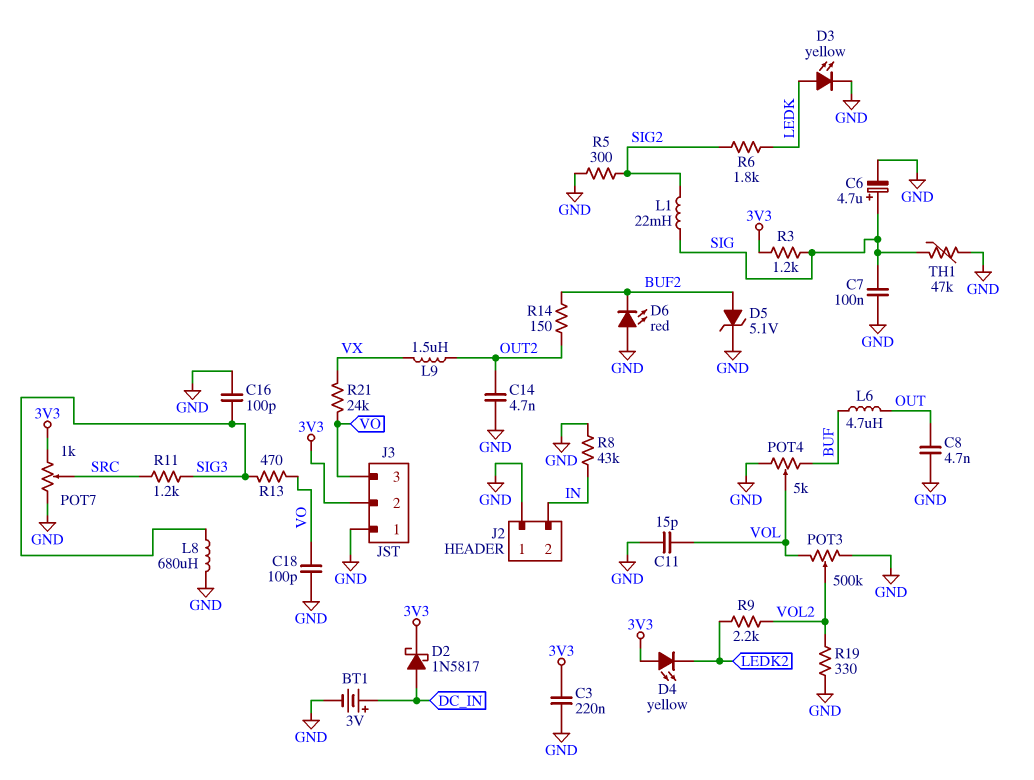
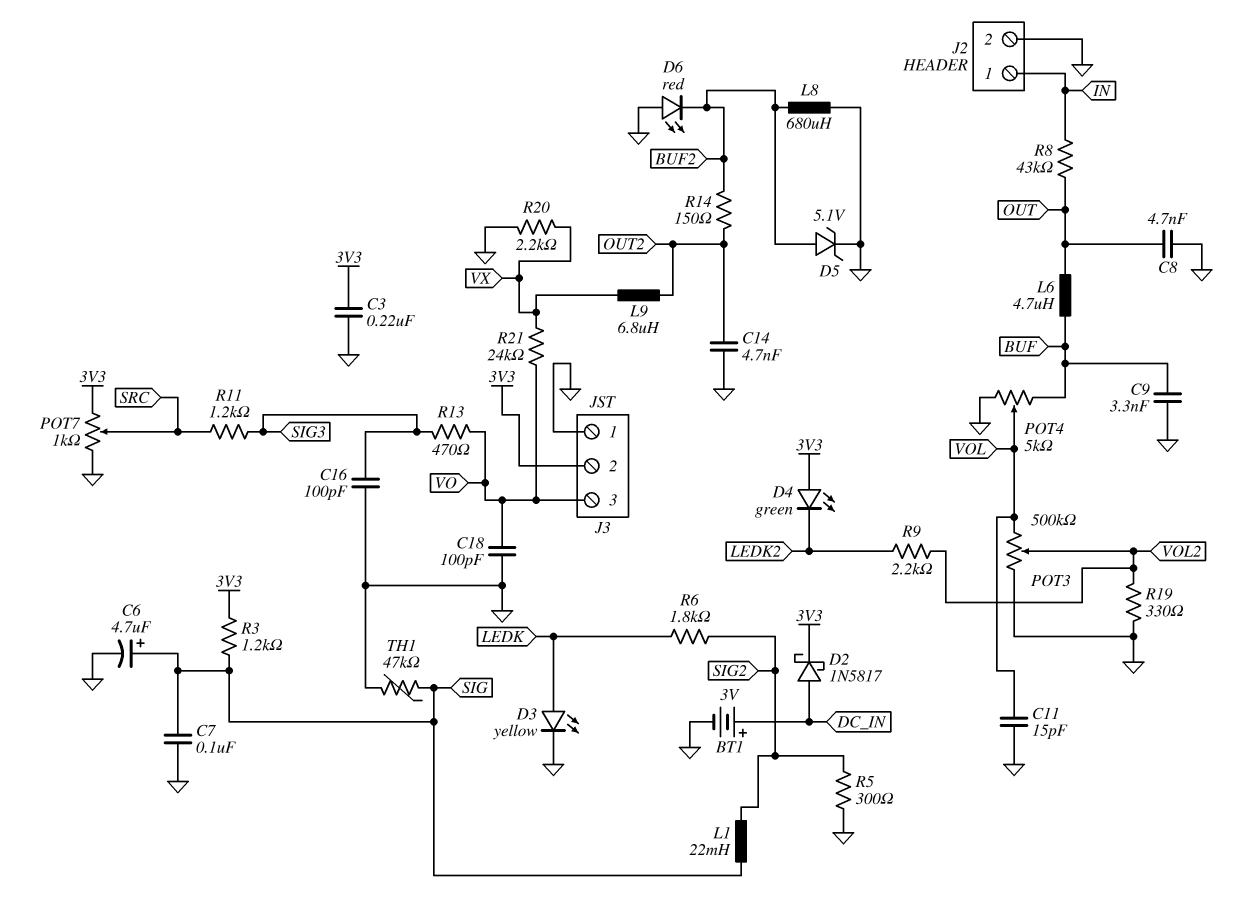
C9: none -> 3.3nF (BUF, GND)
D4: LED yellow (A 3V3, K LEDK2) -> LED green (A 3V3, K LEDK2)
J2 pin 1: GND -> IN
J2 pin 2: IN -> GND
L8: 680uH (GND, SIG3) -> 680uH (BUF2, GND)
L9: 1.5uH (OUT2, VX) -> 6.8uH (OUT2, VX)
R8: 43k (GND, IN) -> 43k (IN, OUT)
R20: none -> 2.2k (GND, VX)

